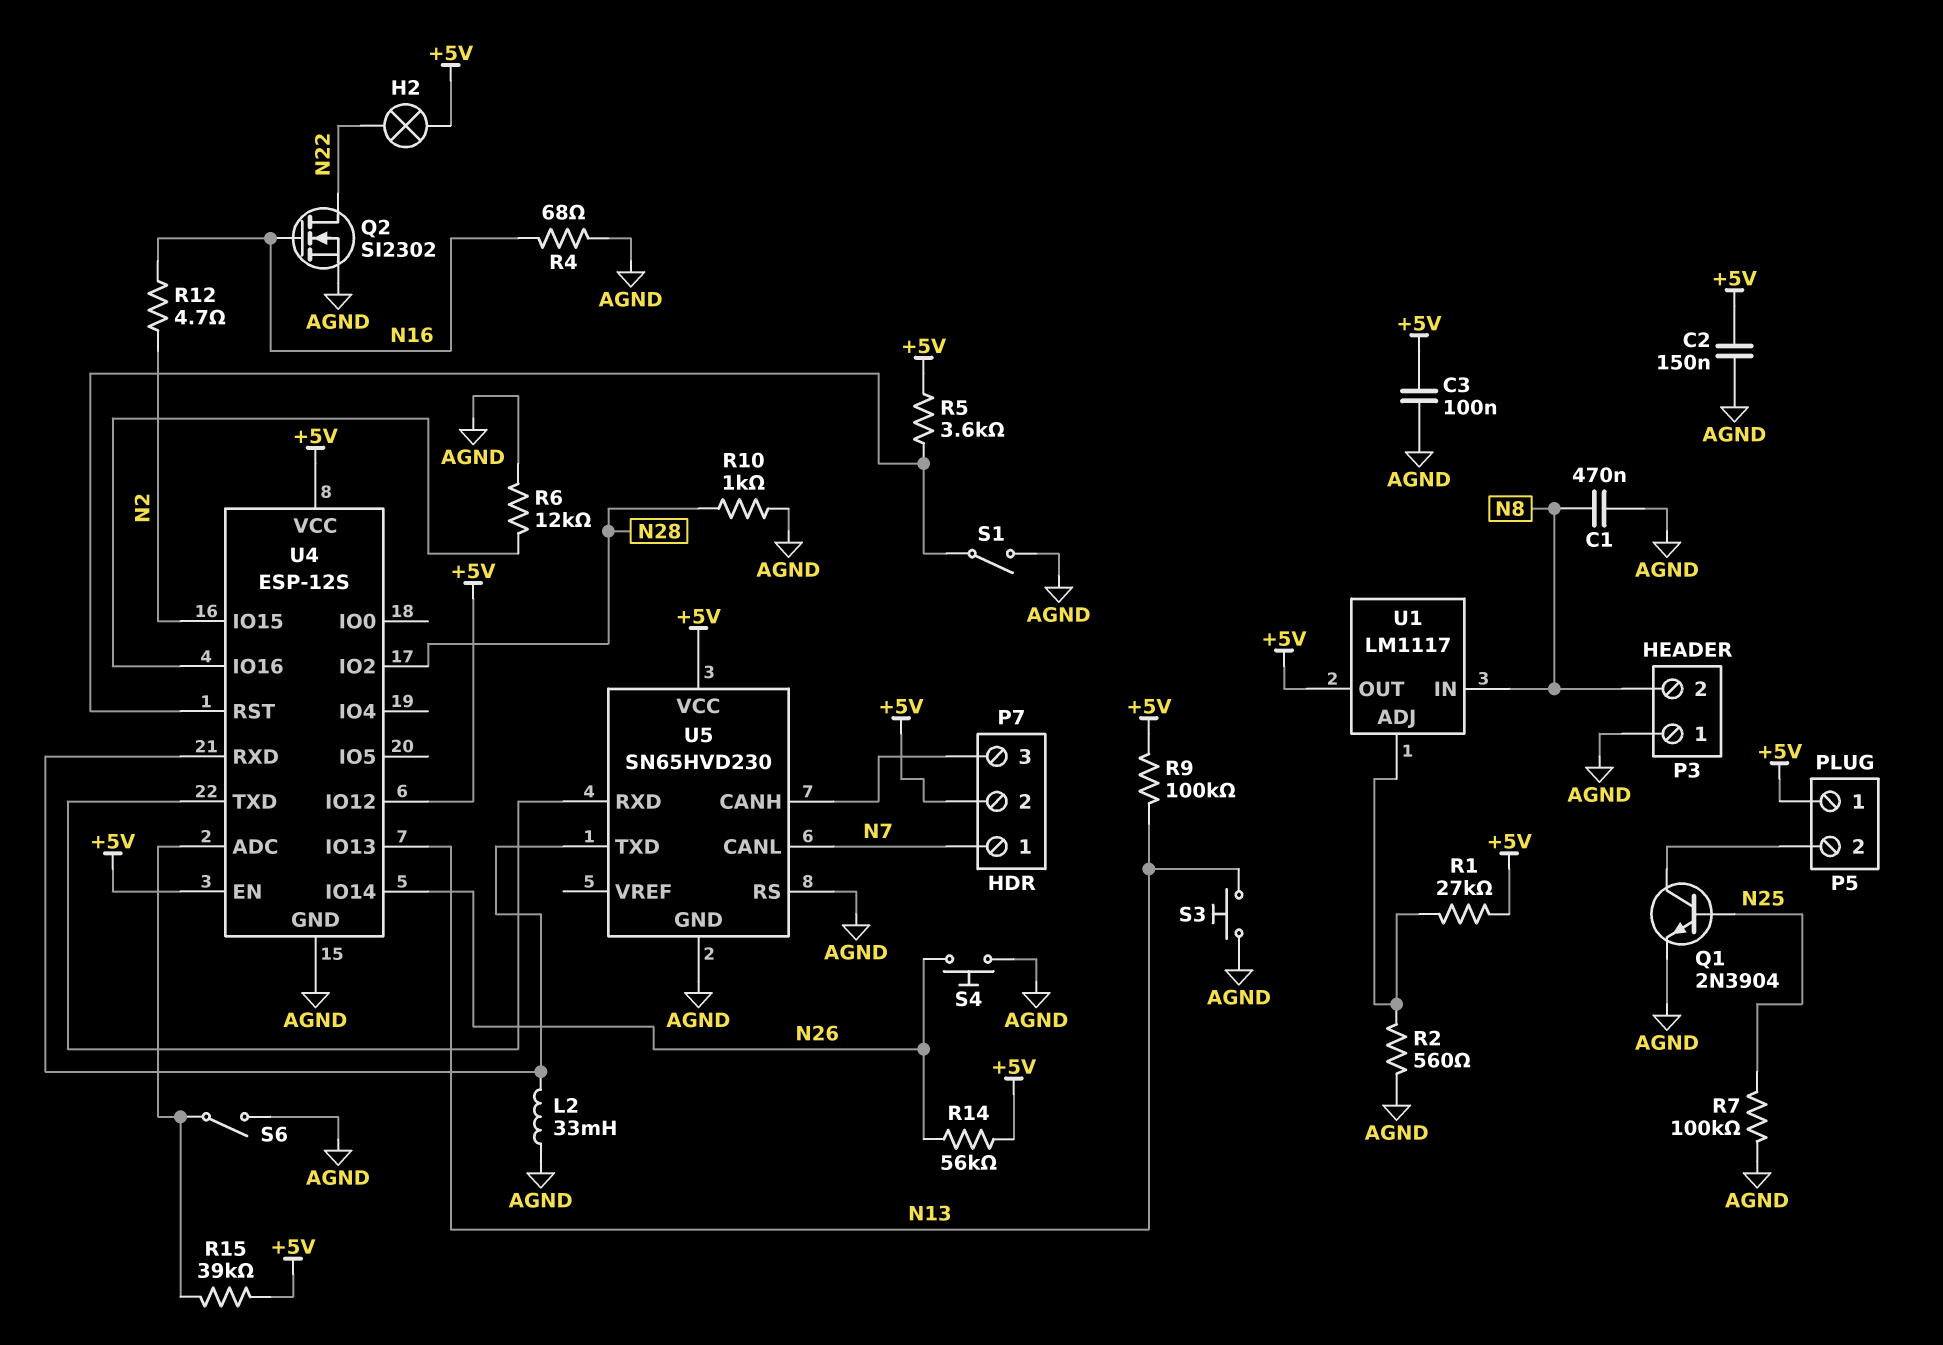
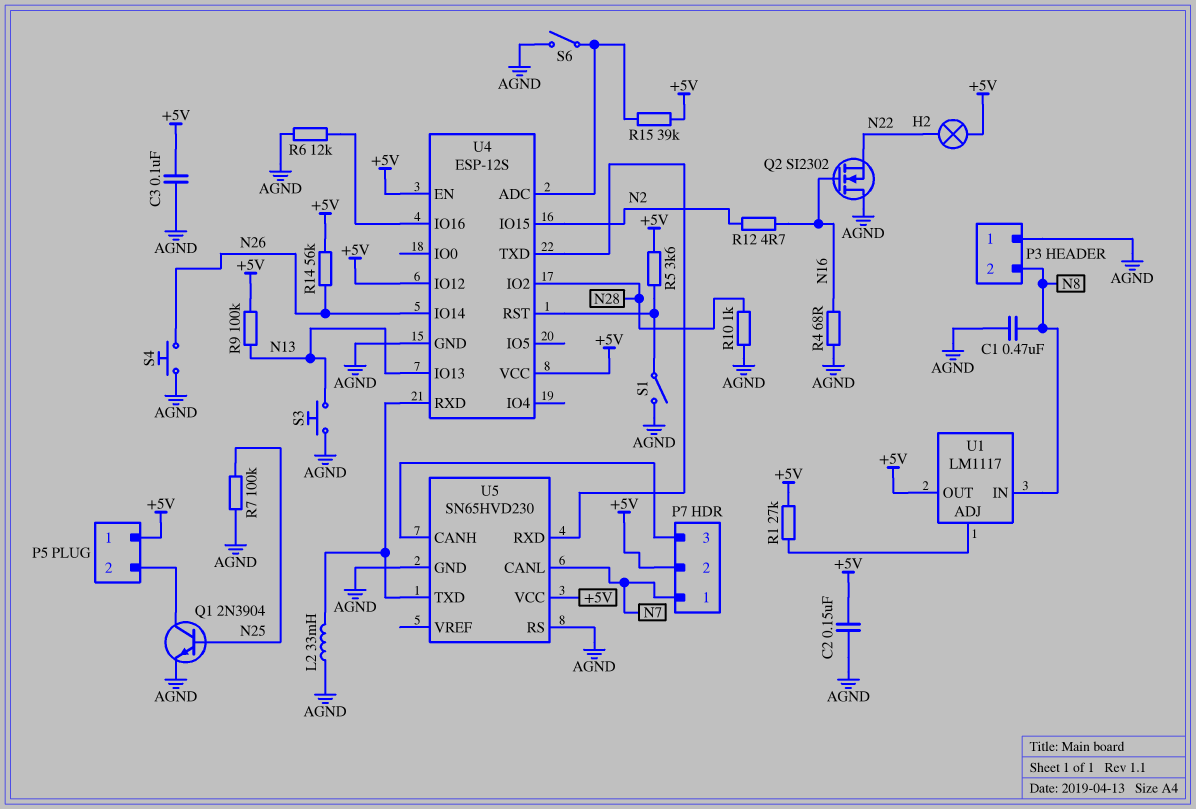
Q2: NMOS SI2302 (G N16, D N22, S AGND) -> NMOS SI2302 (G N16, D AGND, S N22)
R2: 560 (AGND, U1/ADJ) -> none

